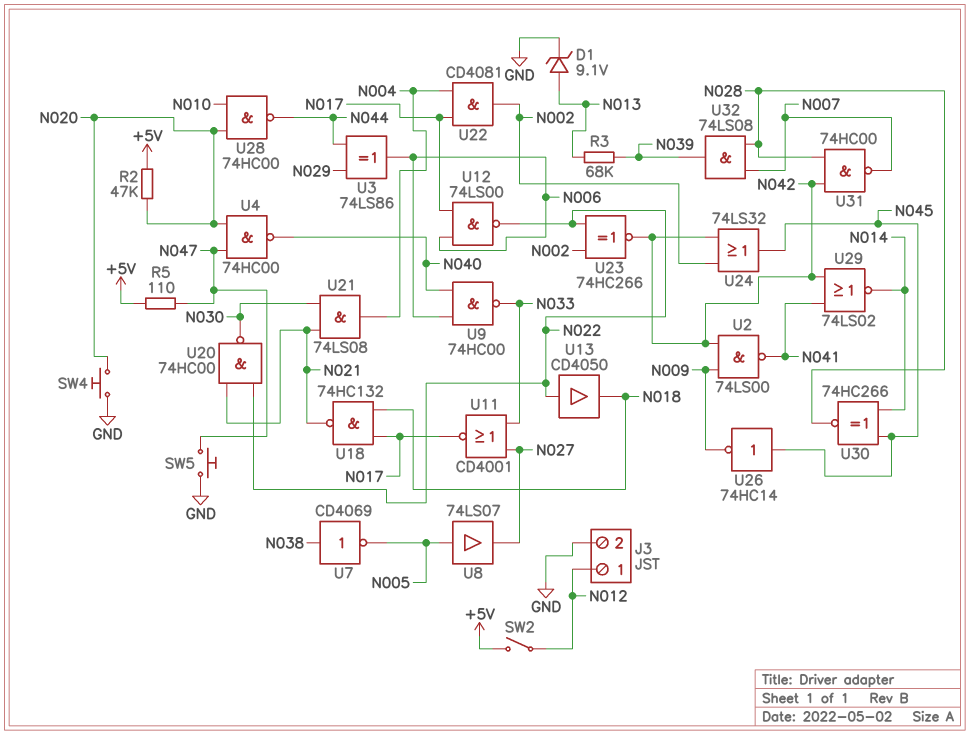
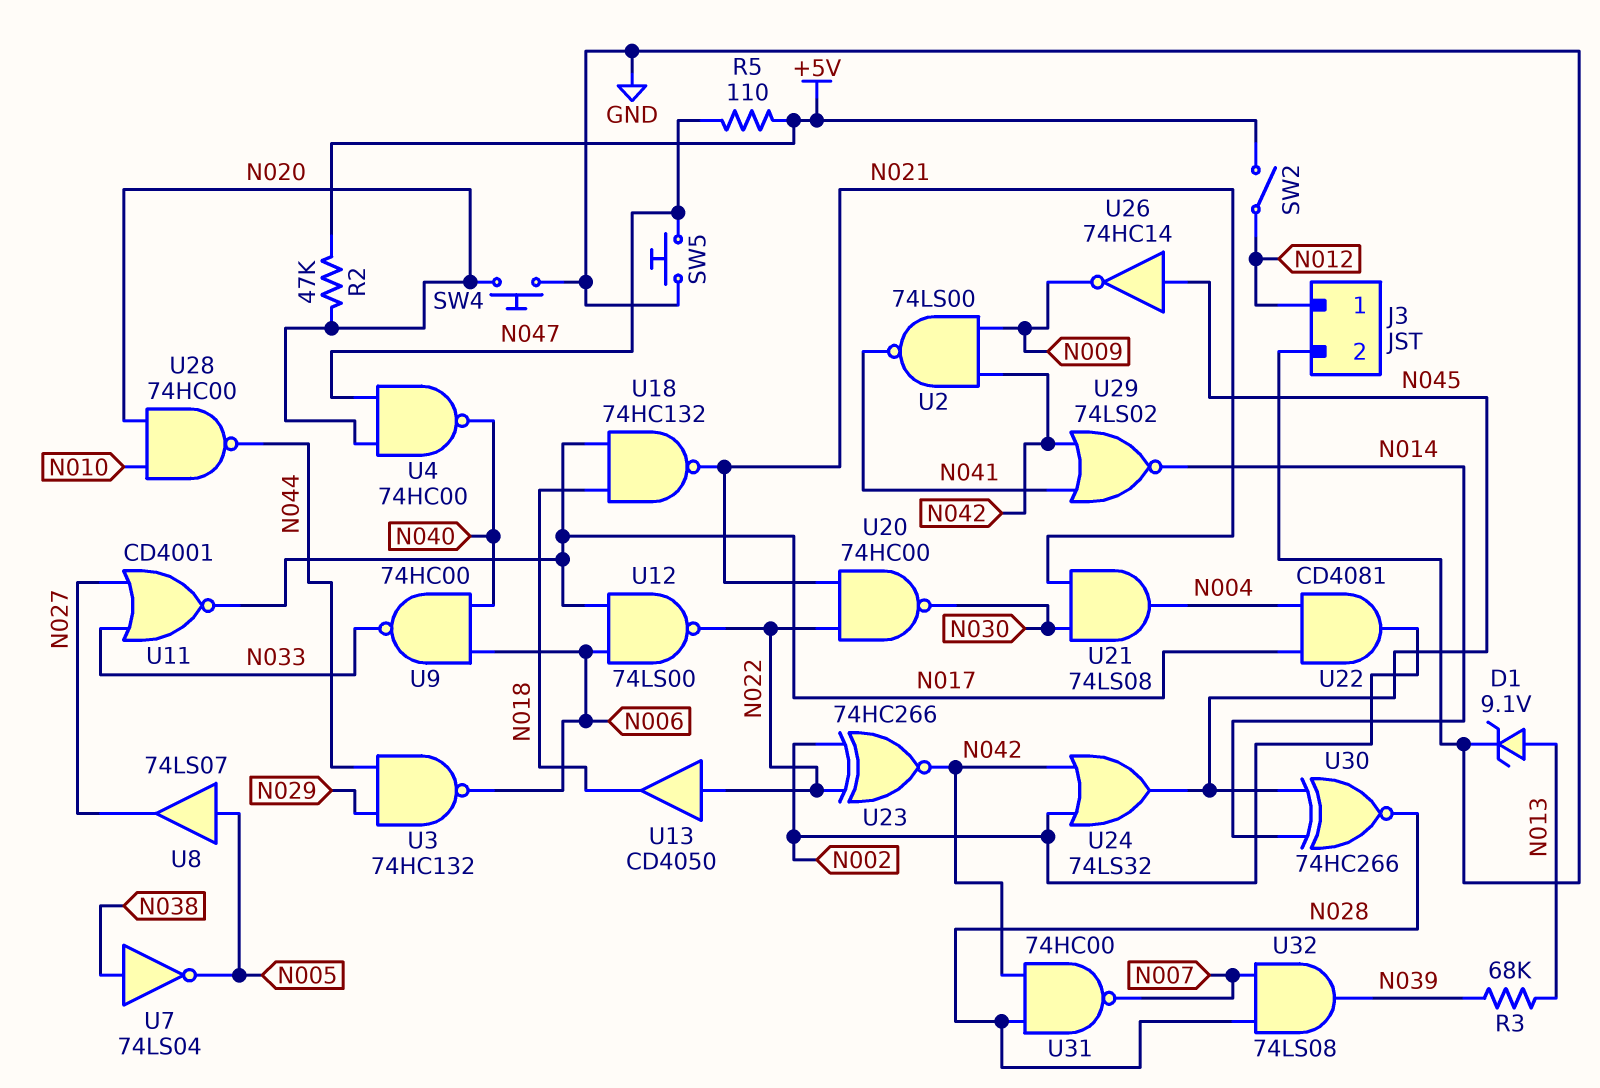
U3: XOR 74LS86 (in N029, in N044, out N006) -> NAND 74HC132 (in N029, in N044, out N006)
U7: NOT CD4069 (in N038, out N005) -> NOT 74LS04 (in N038, out N005)

